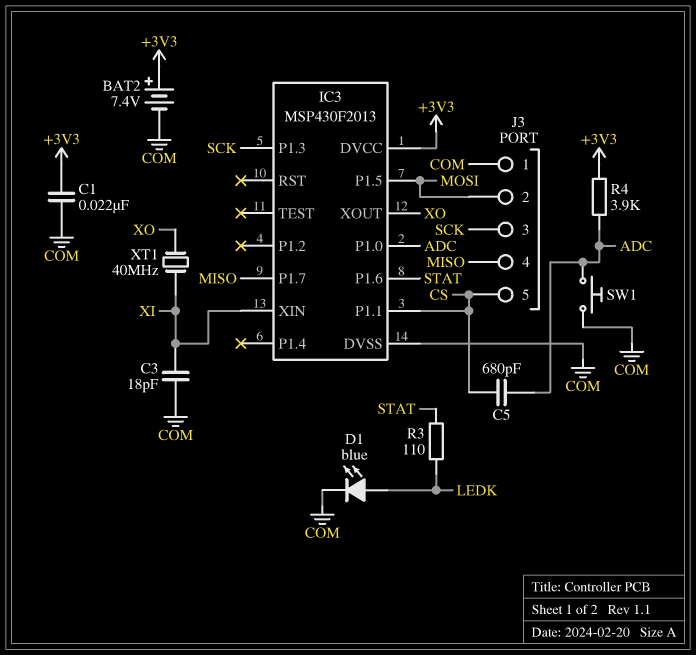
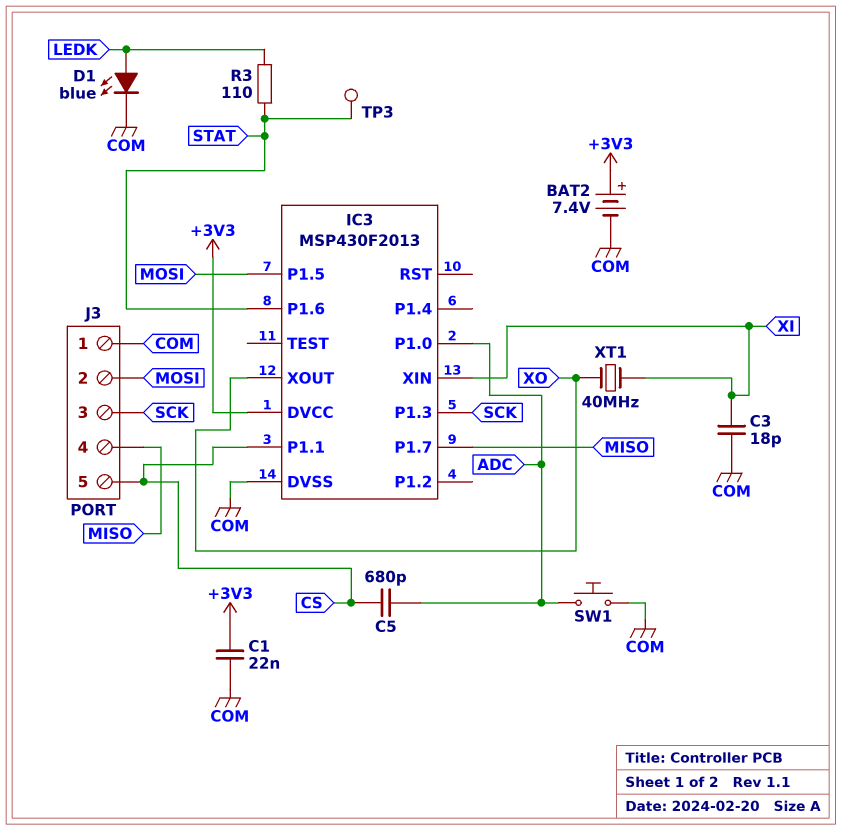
R4: 3.9k (+3V3, ADC) -> none
TP3: none -> test point (STAT)

